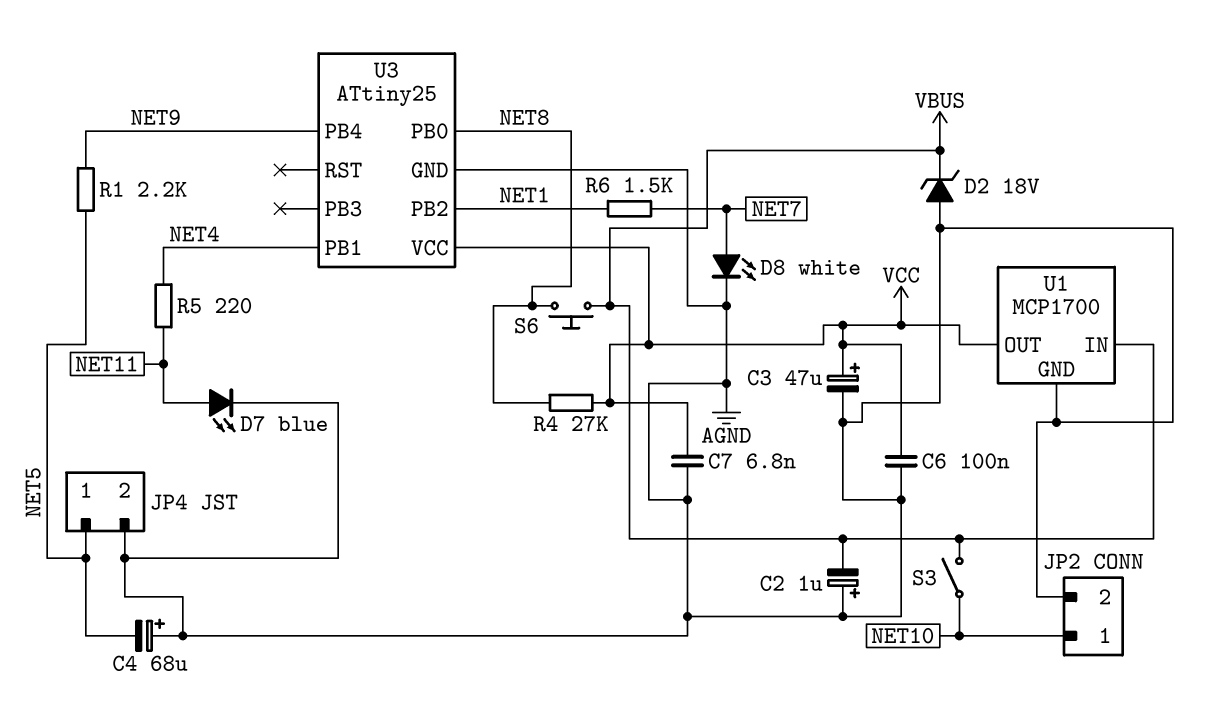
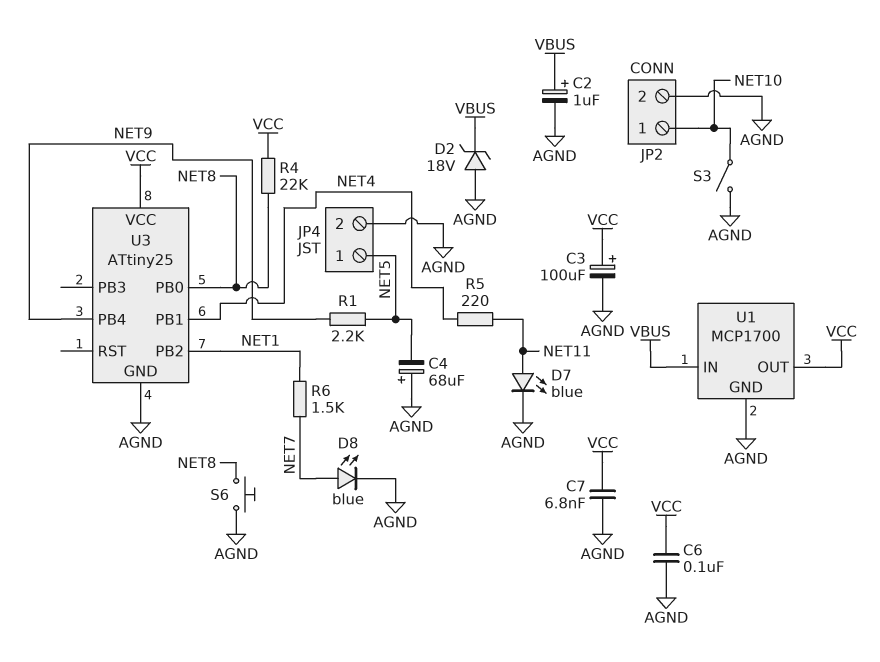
C2: 1uF (plus AGND, minus VBUS) -> 1uF (plus VBUS, minus AGND)
C3: 47uF (plus VCC, minus AGND) -> 100uF (plus VCC, minus AGND)
D8: LED white (A NET7, K AGND) -> LED blue (A NET7, K AGND)
R4: 27k (NET8, VCC) -> 22k (NET8, VCC)
S3: switch (NET10, VBUS) -> switch (AGND, NET10)
S6: button (NET8, VBUS) -> button (AGND, NET8)

